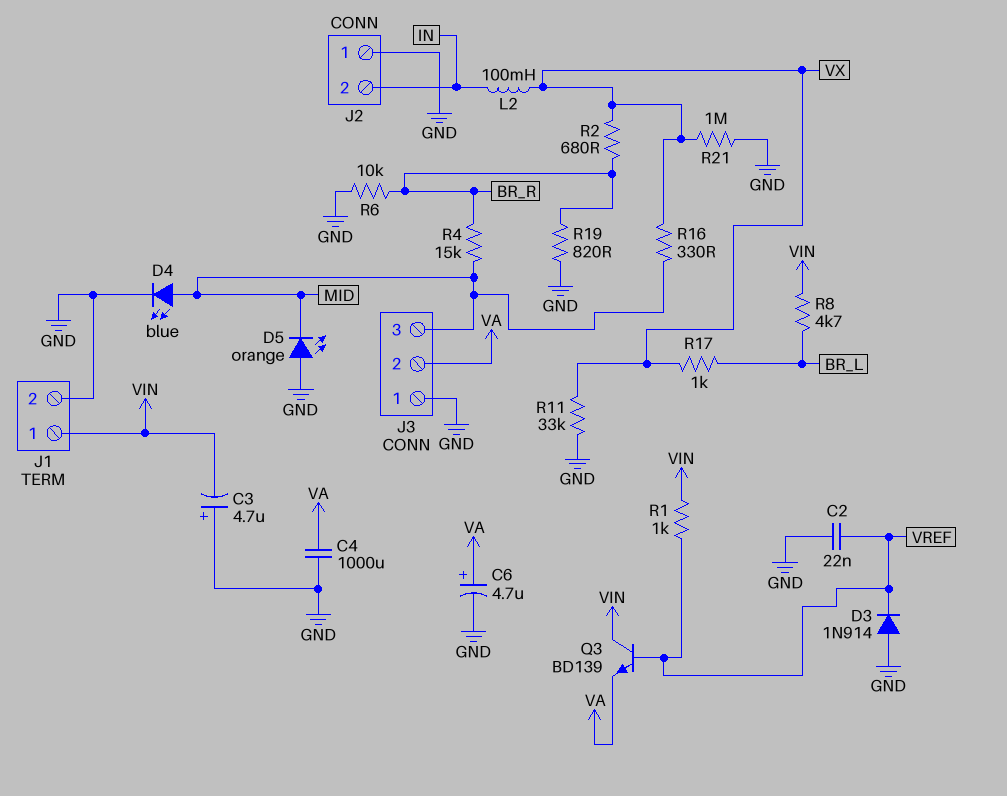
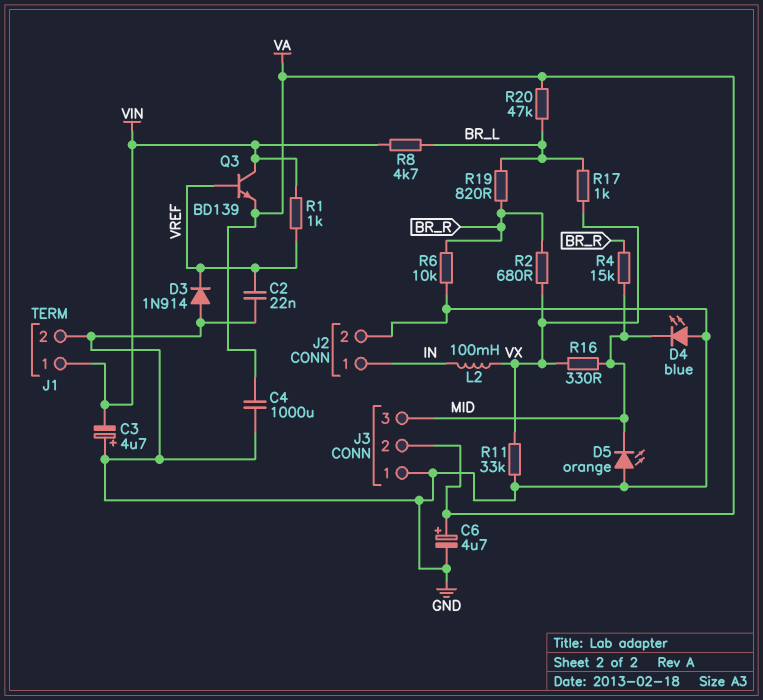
D4: LED blue (A MID, K GND) -> LED blue (A GND, K MID)
J2 pin 1: GND -> IN
J2 pin 2: IN -> GND
R19: 820 (BR_R, GND) -> 820 (BR_L, BR_R)
R20: none -> 47k (BR_L, VA)
R21: 1M (GND, VX) -> none

